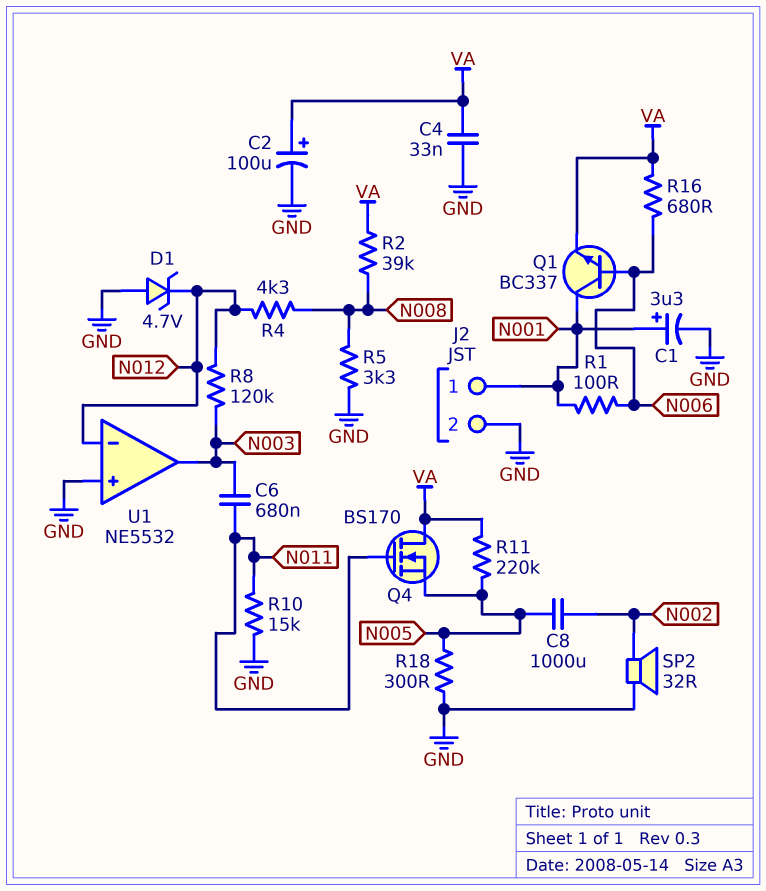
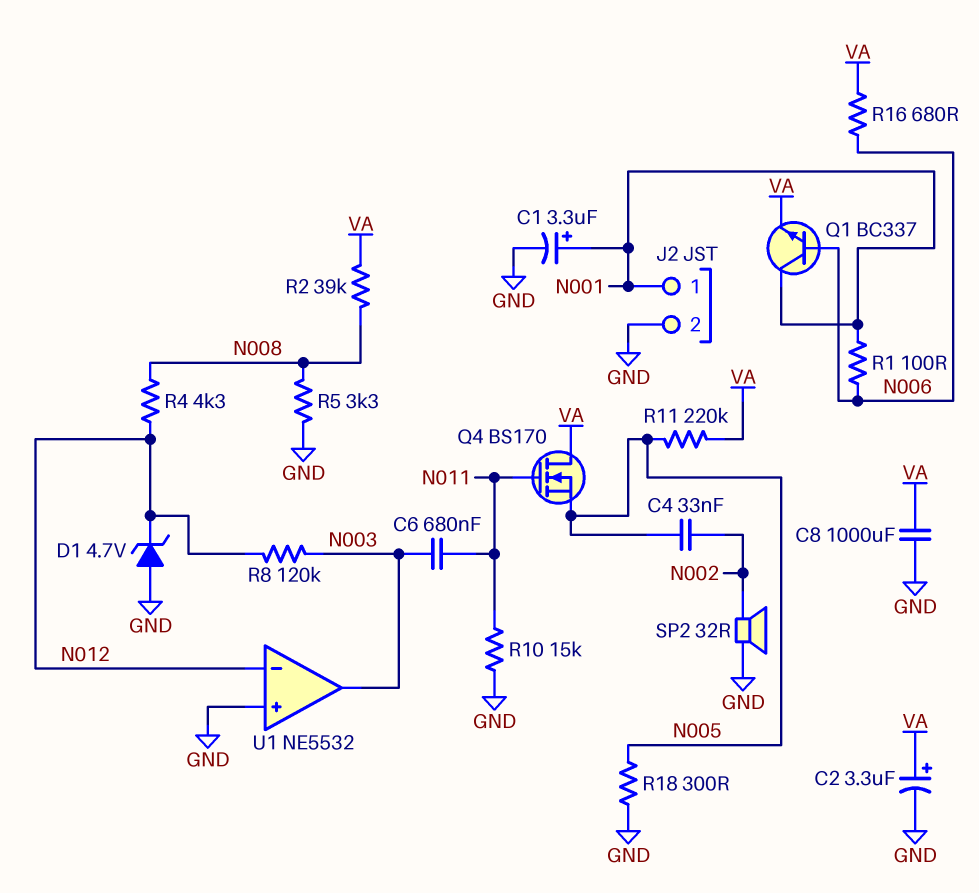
C2: 100uF (plus VA, minus GND) -> 3.3uF (plus VA, minus GND)
C4: 33nF (GND, VA) -> 33nF (N002, N005)
C8: 1000uF (N002, N005) -> 1000uF (GND, VA)

